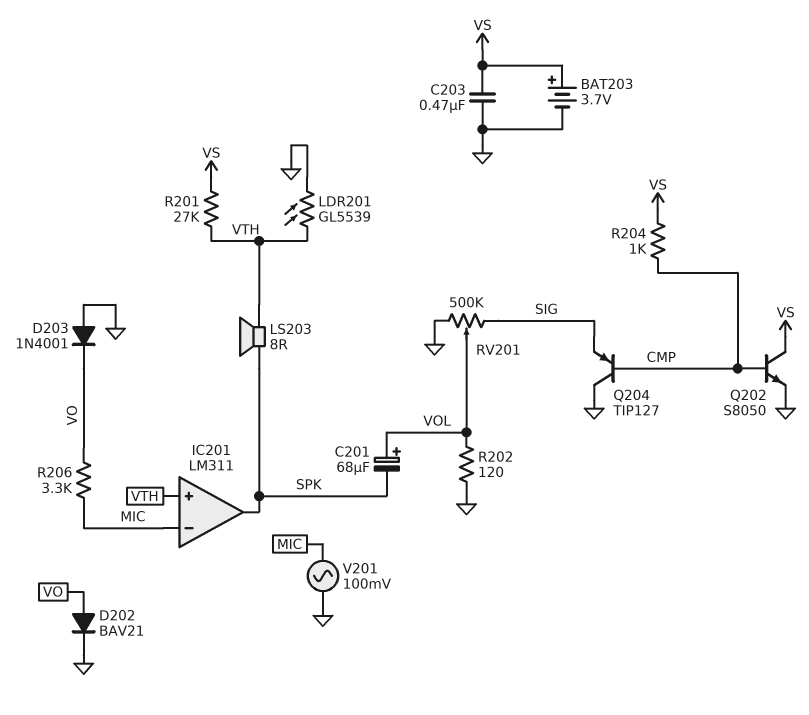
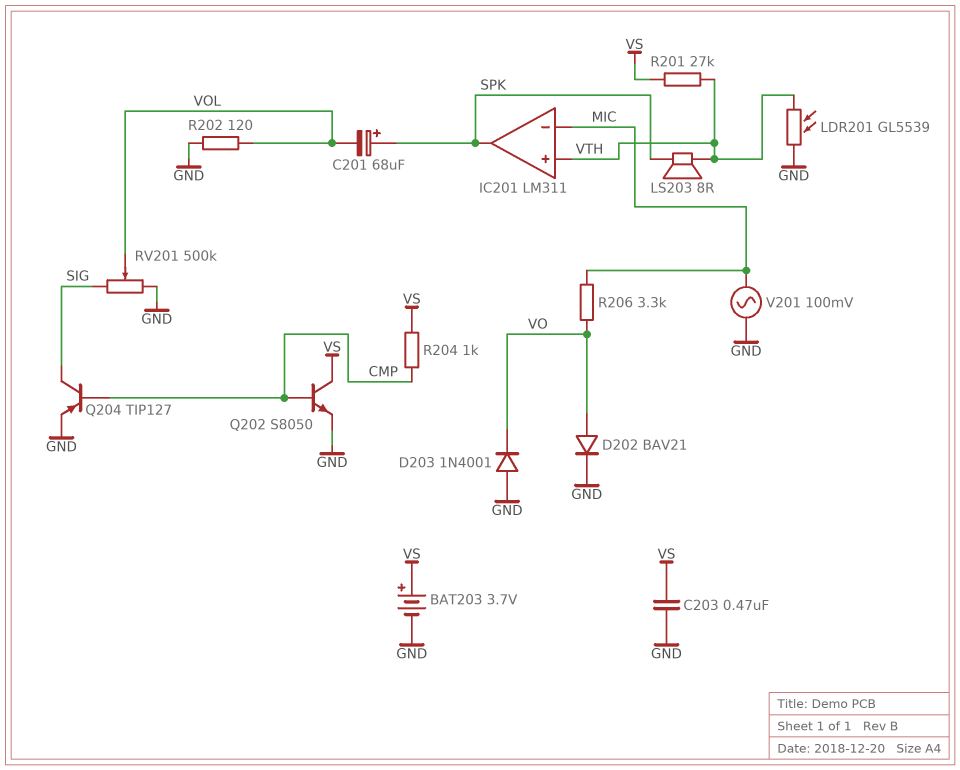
C201: 68uF (plus VOL, minus SPK) -> 68uF (plus SPK, minus VOL)
Q204: PNP TIP127 (B CMP, C GND, E SIG) -> PNP TIP127 (B CMP, C SIG, E GND)

